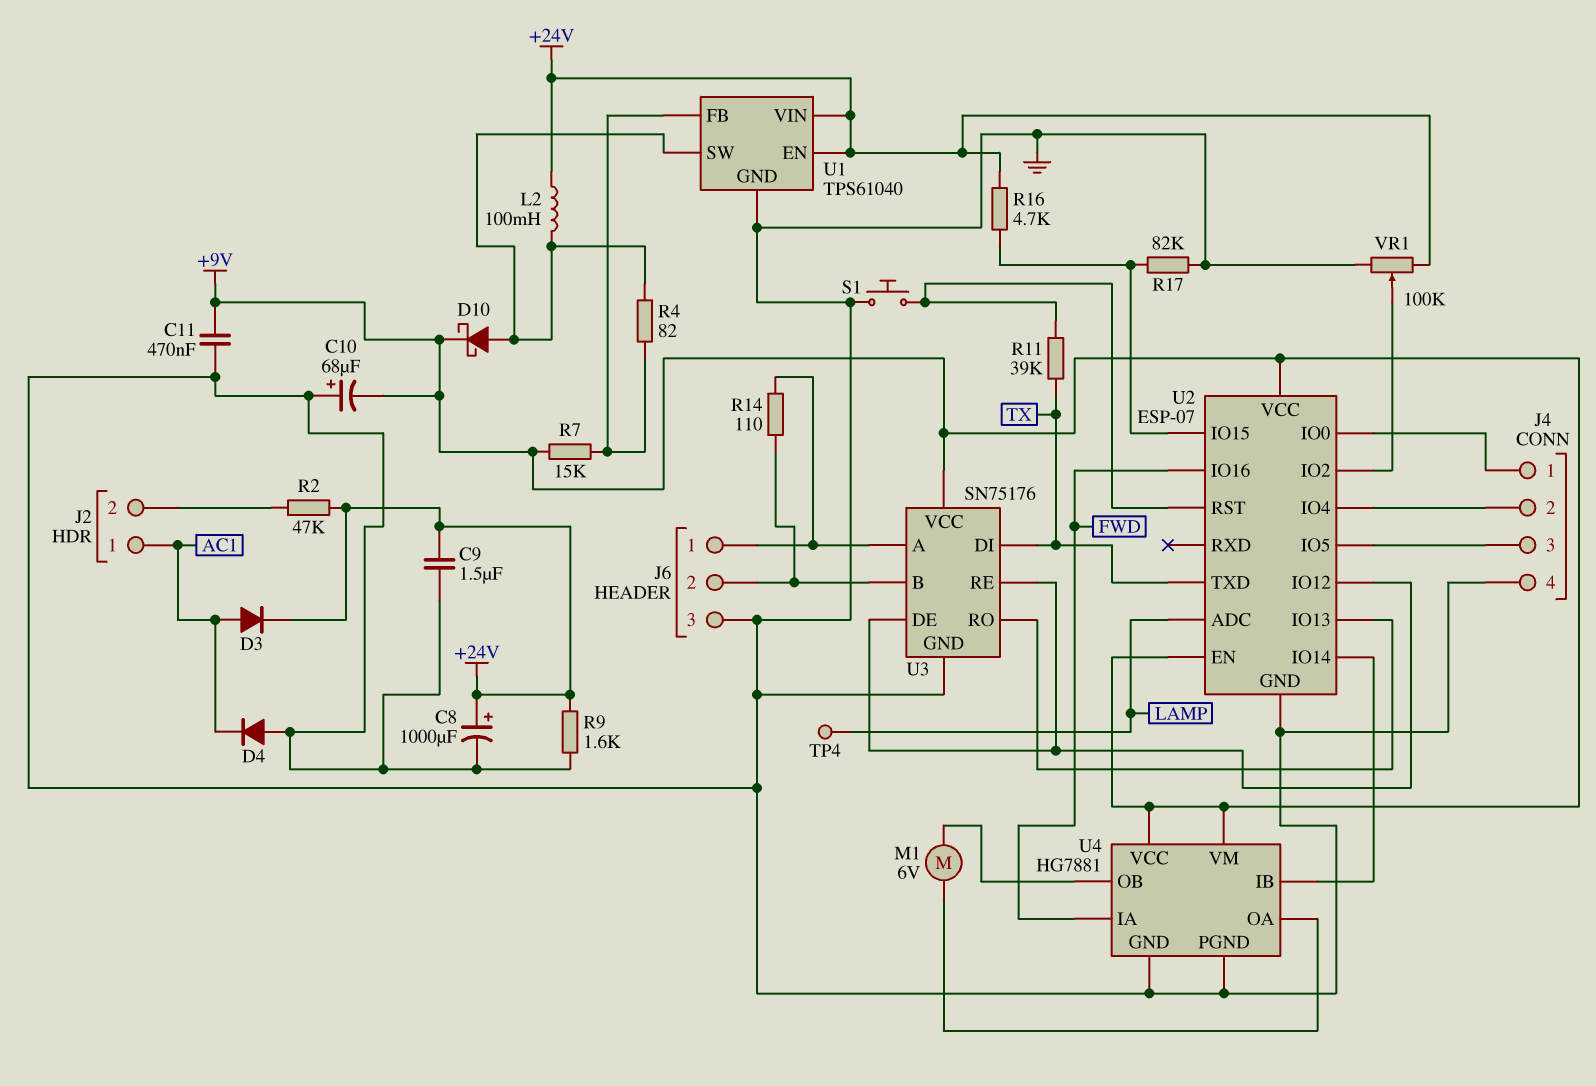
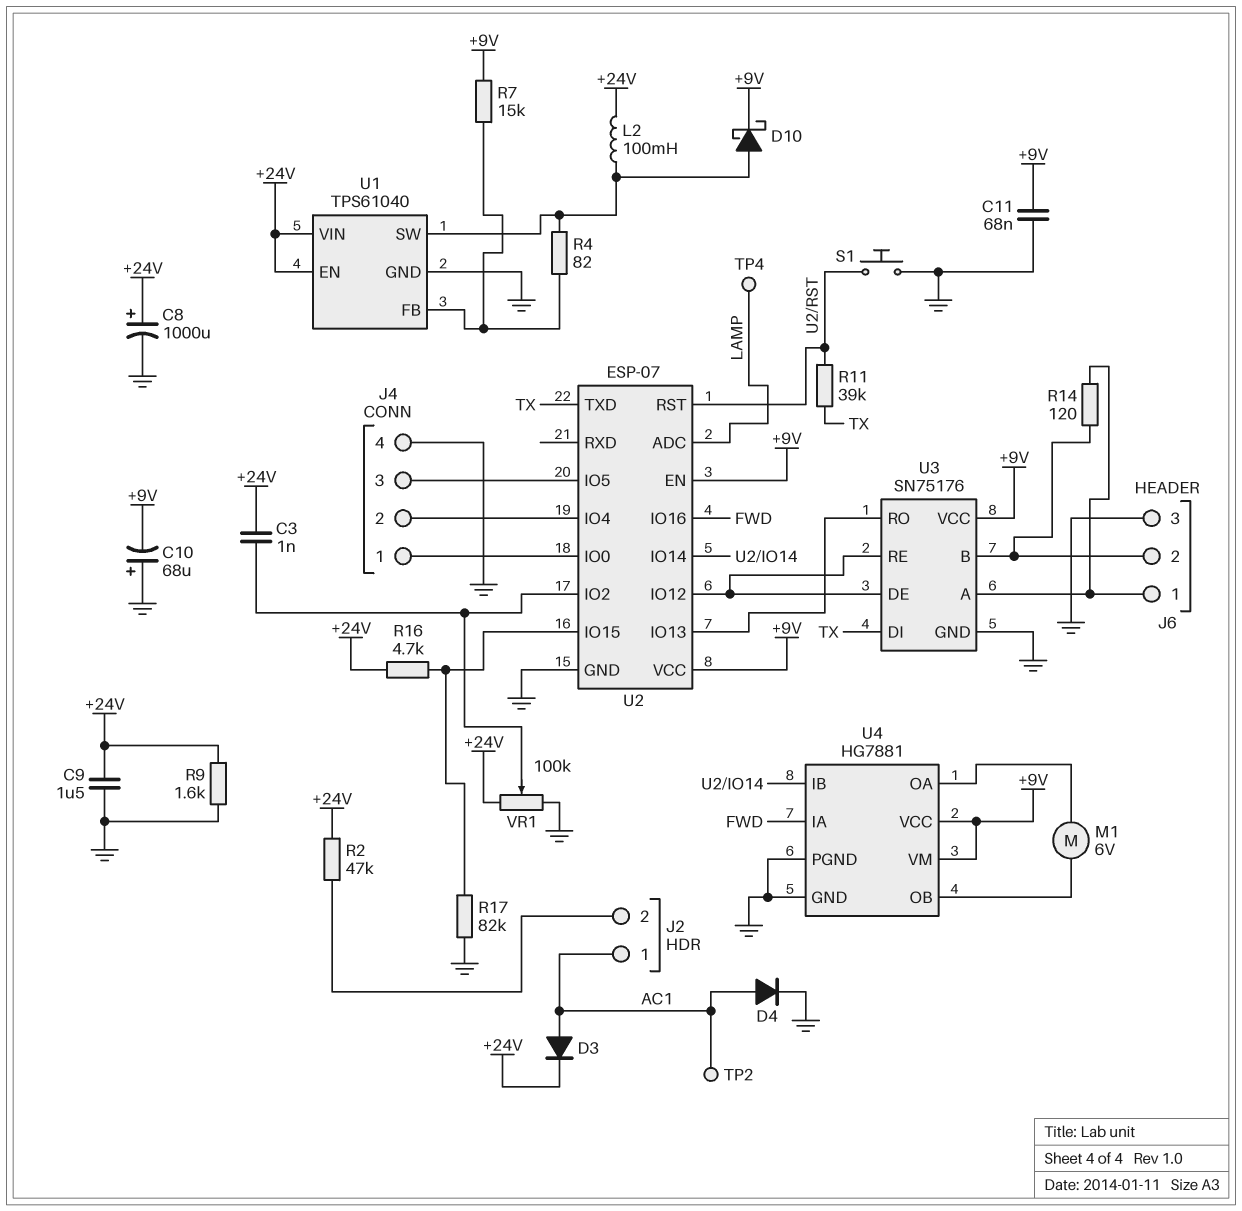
C3: none -> 1nF (+24V, U2/IO2)
C11: 470nF (+9V, GND) -> 68nF (+9V, GND)
D4: diode (A GND, K AC1) -> diode (A AC1, K GND)
R14: 110 (J6/1, J6/2) -> 120 (J6/1, J6/2)
TP2: none -> test point (AC1)

